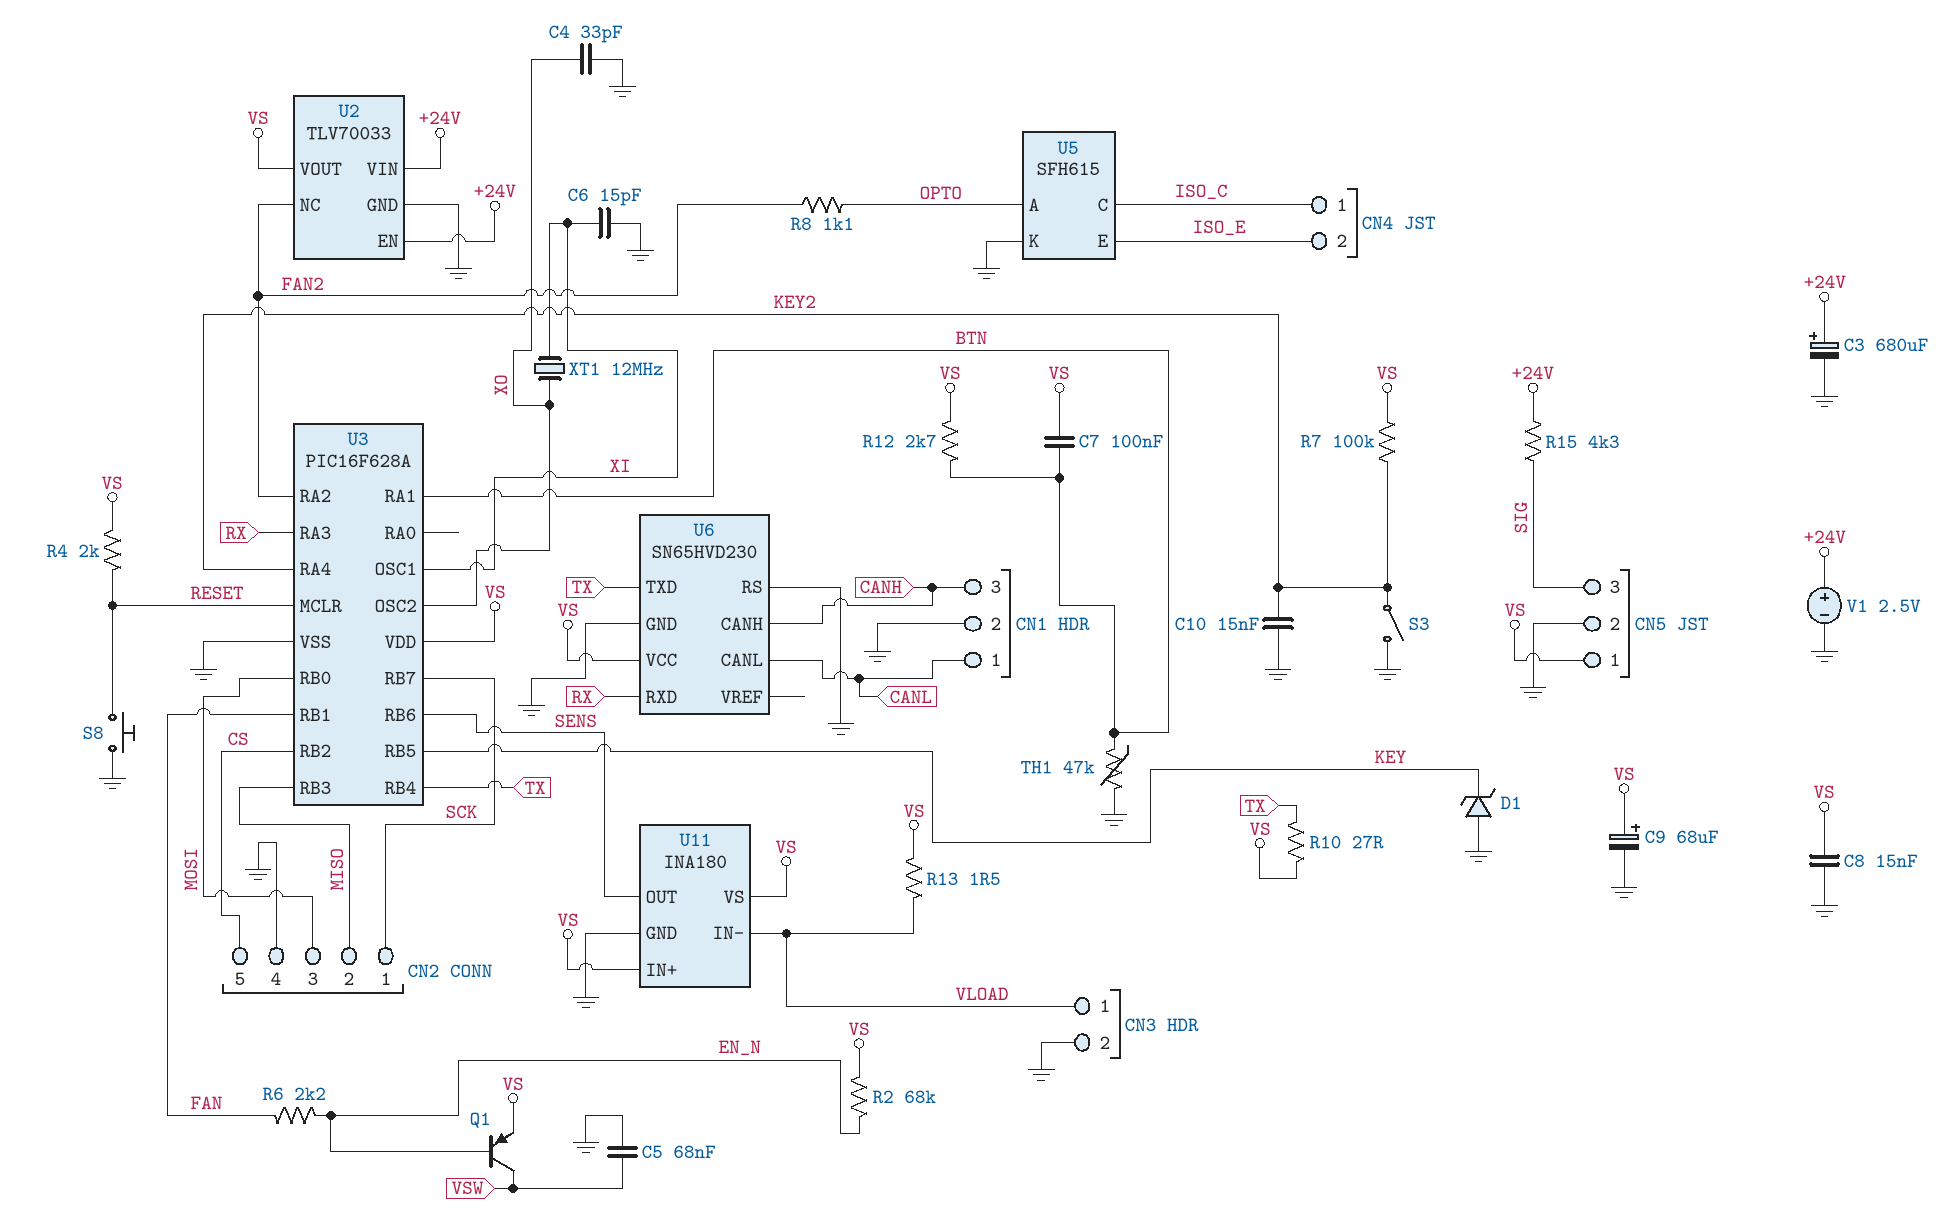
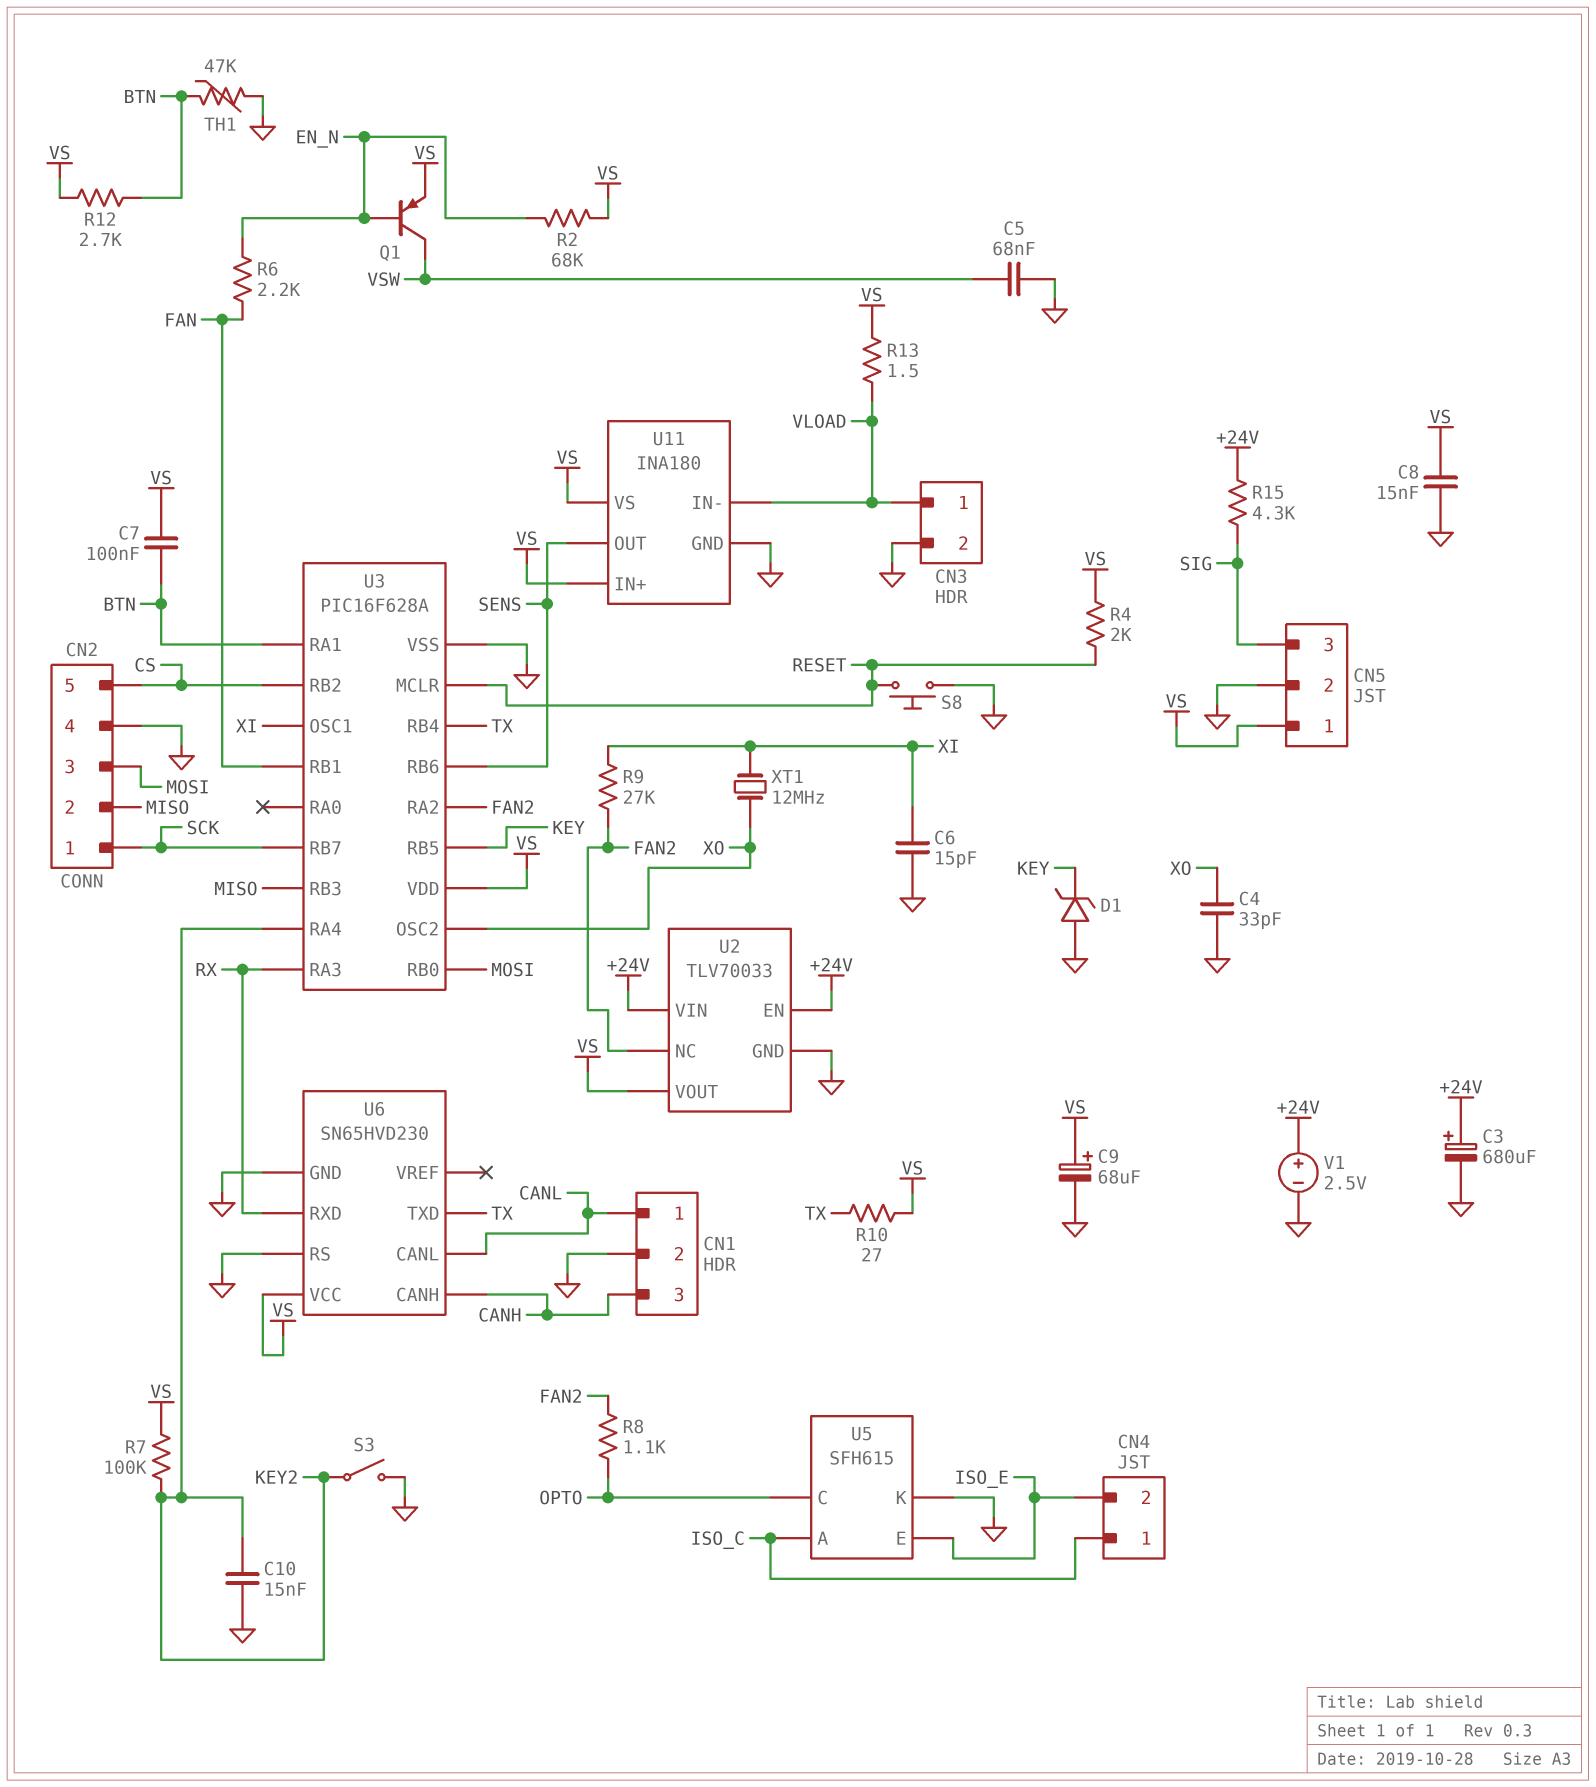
R9: none -> 27k (FAN2, XI)
U5 pin A: OPTO -> ISO_C
U5 pin C: ISO_C -> OPTO

